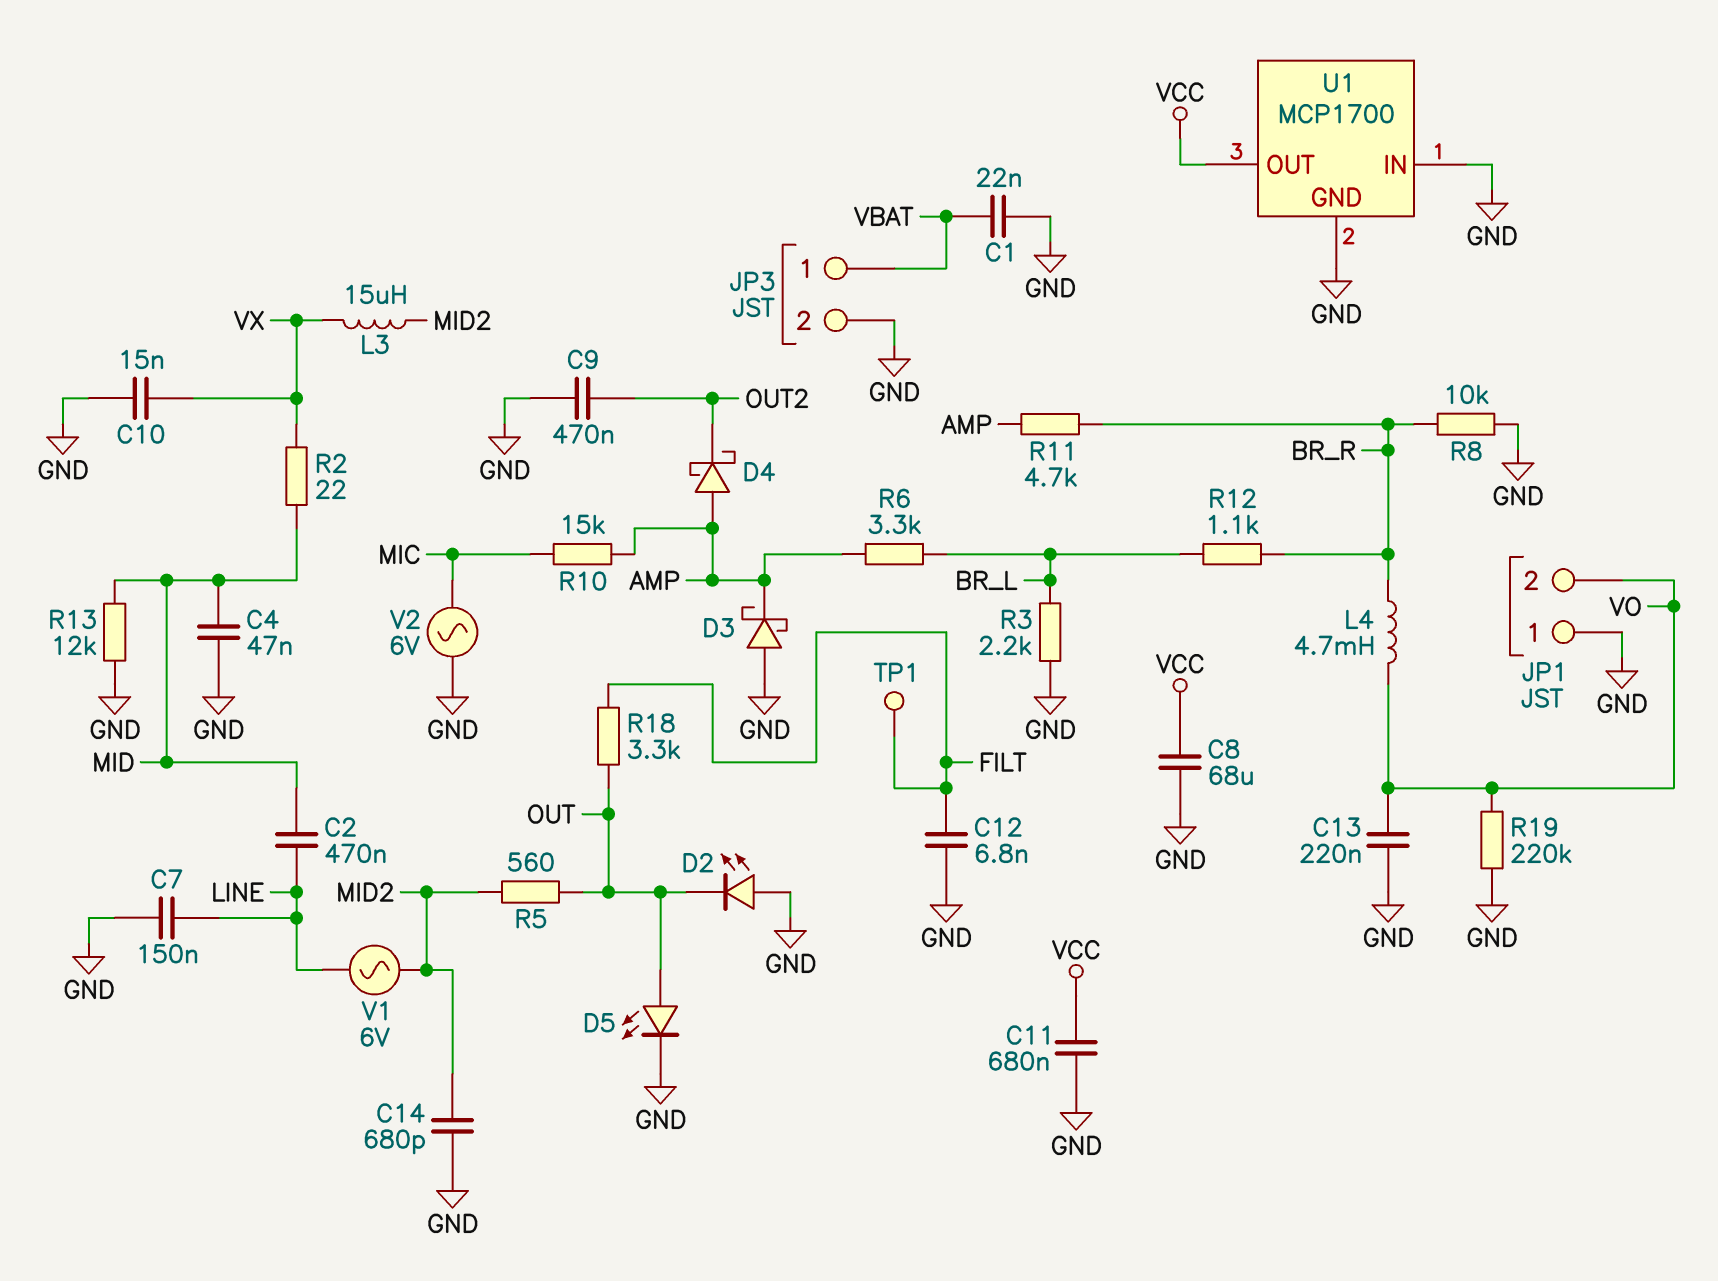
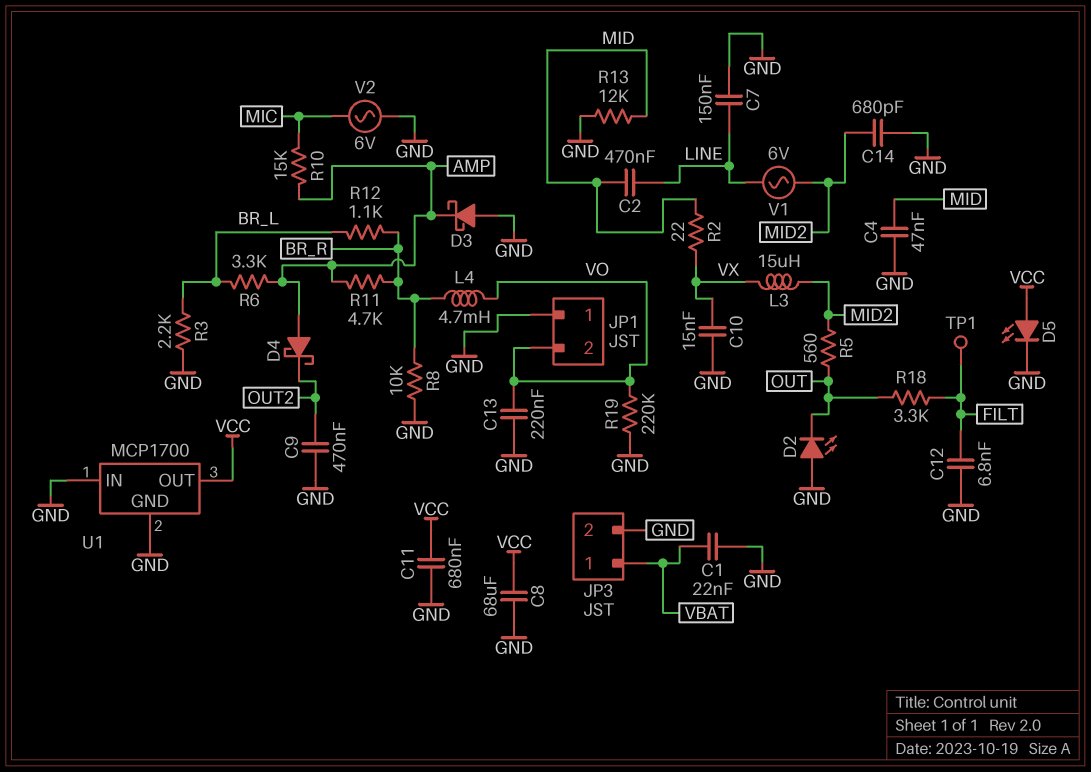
D5: LED (A OUT, K GND) -> LED (A VCC, K GND)

